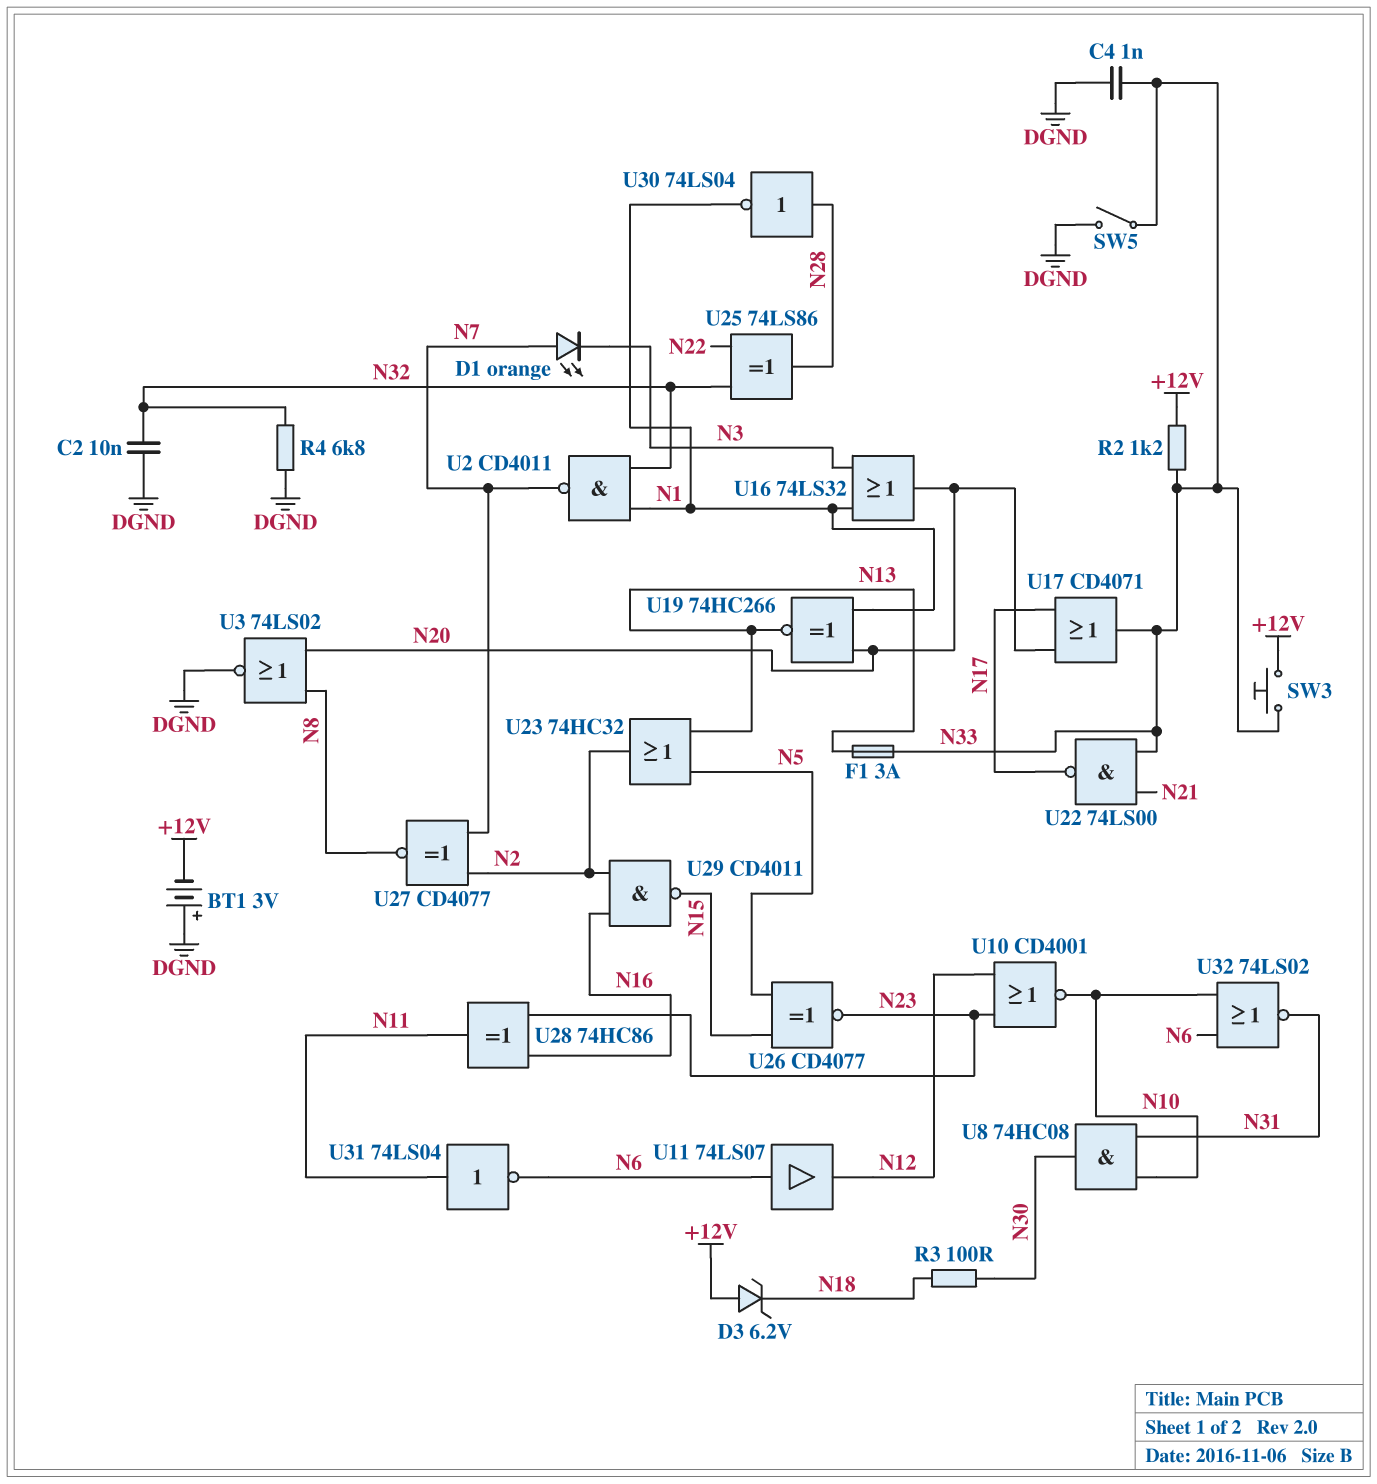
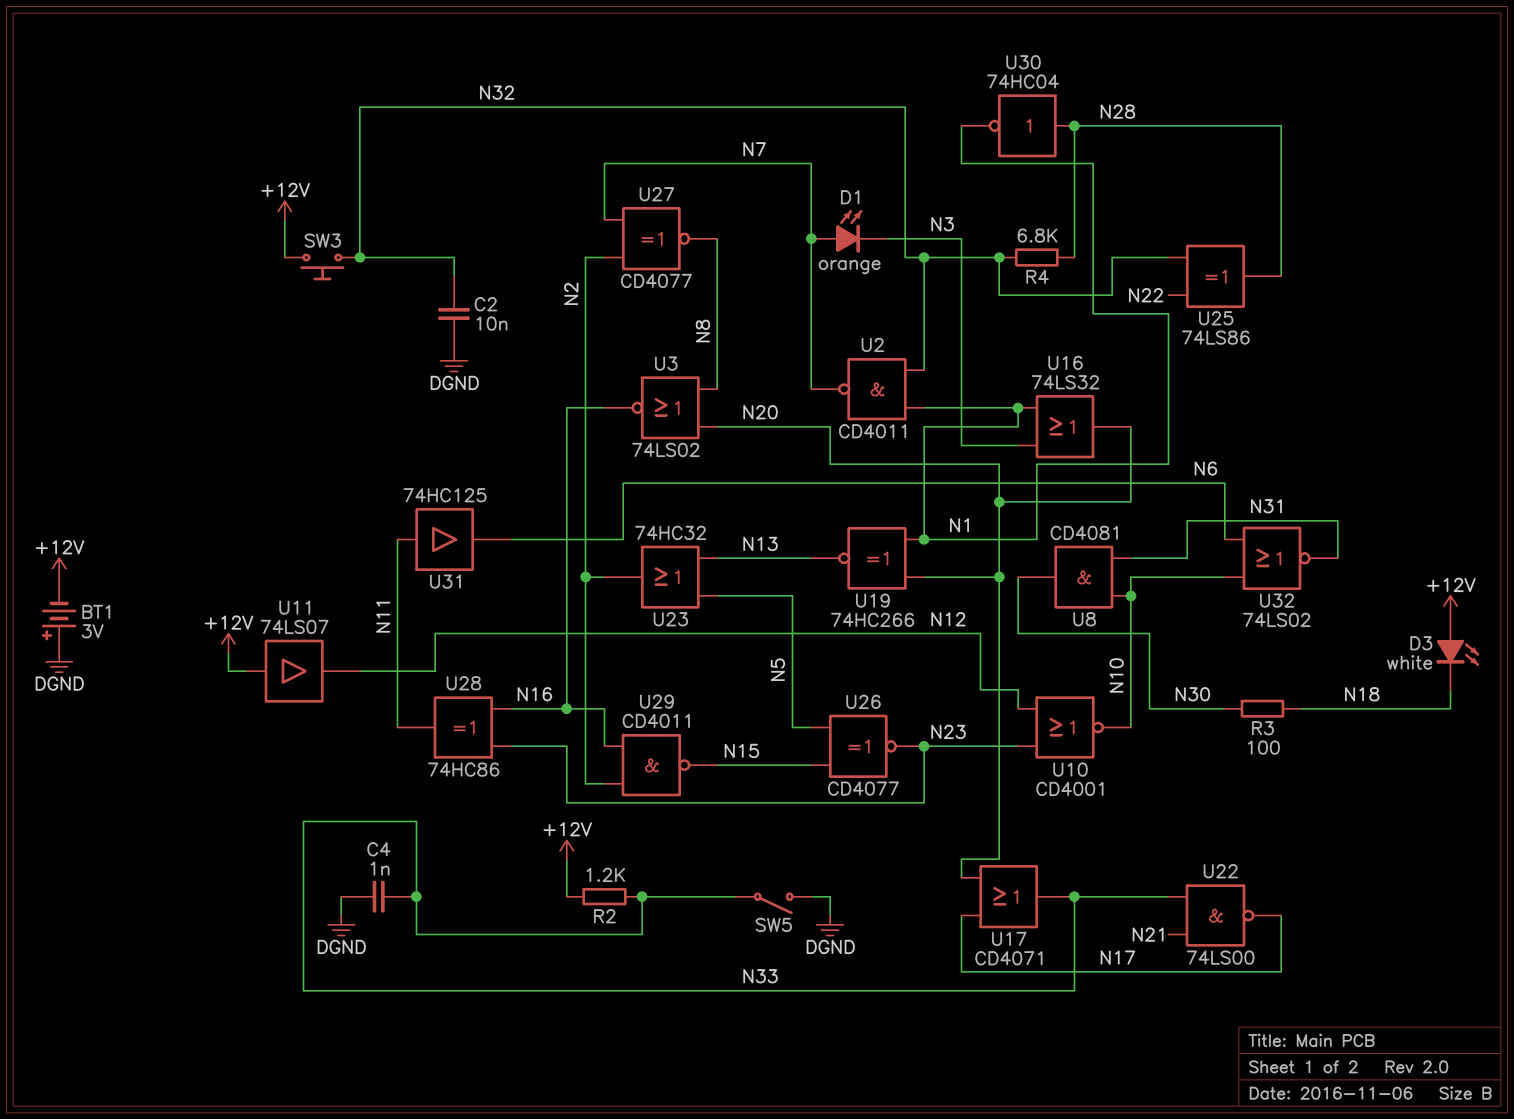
D3: zener 6.2V (A +12V, K N18) -> LED white (A +12V, K N18)
F1: 3A (N13, N33) -> none
R4: 6.8k (DGND, N32) -> 6.8k (N28, N32)
SW3: button (+12V, N33) -> button (+12V, N32)
U3: NOR 74LS02 (in N8, in N20, out DGND) -> NOR 74LS02 (in N8, in N20, out N16)
U8: AND 74HC08 (in N10, in N31, out N30) -> AND CD4081 (in N10, in N31, out N30)
U11: buffer 74LS07 (in N6, out N12) -> buffer 74LS07 (in +12V, out N12)
U30: NOT 74LS04 (in N28, out N1) -> NOT 74HC04 (in N28, out N1)
U31: NOT 74LS04 (in N11, out N6) -> buffer 74HC125 (in N11, out N6)

